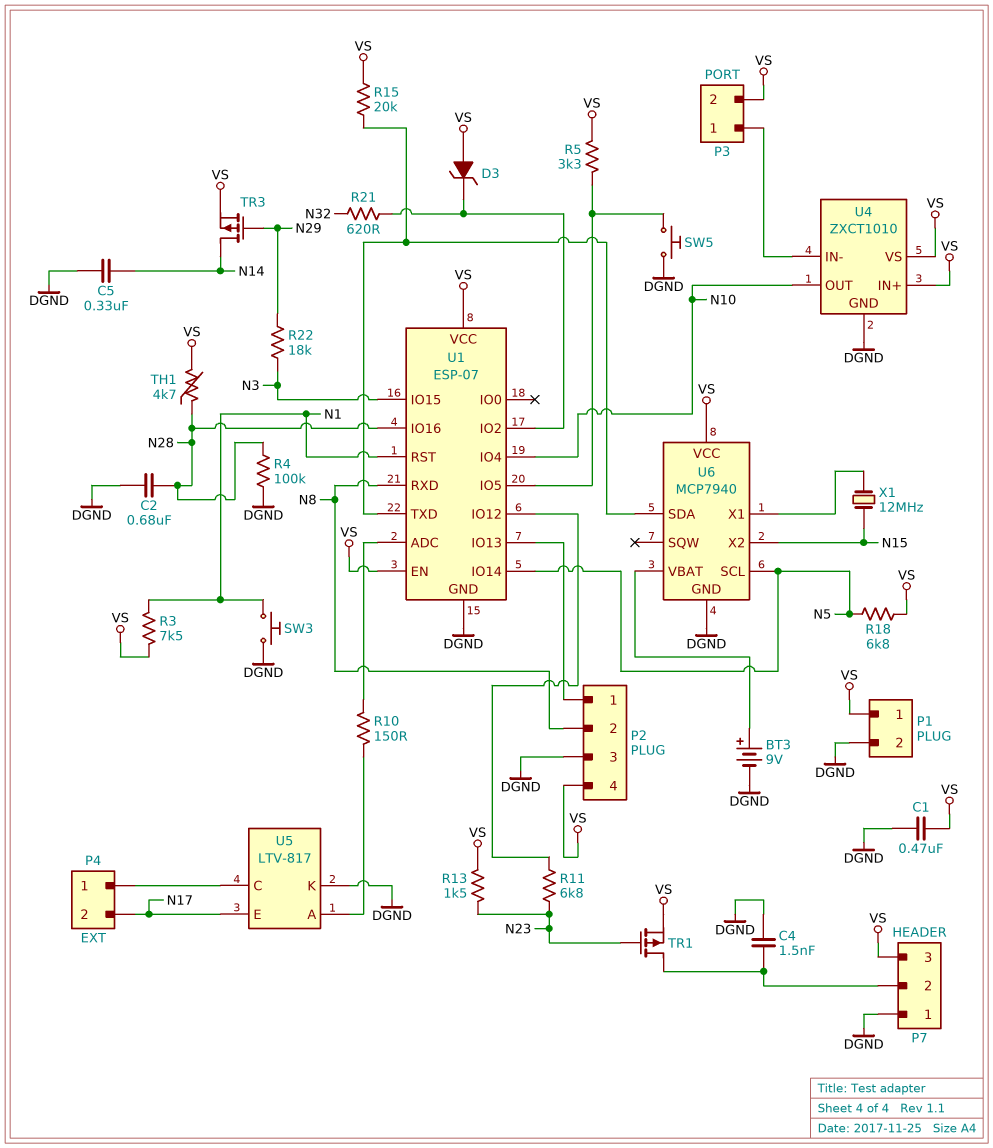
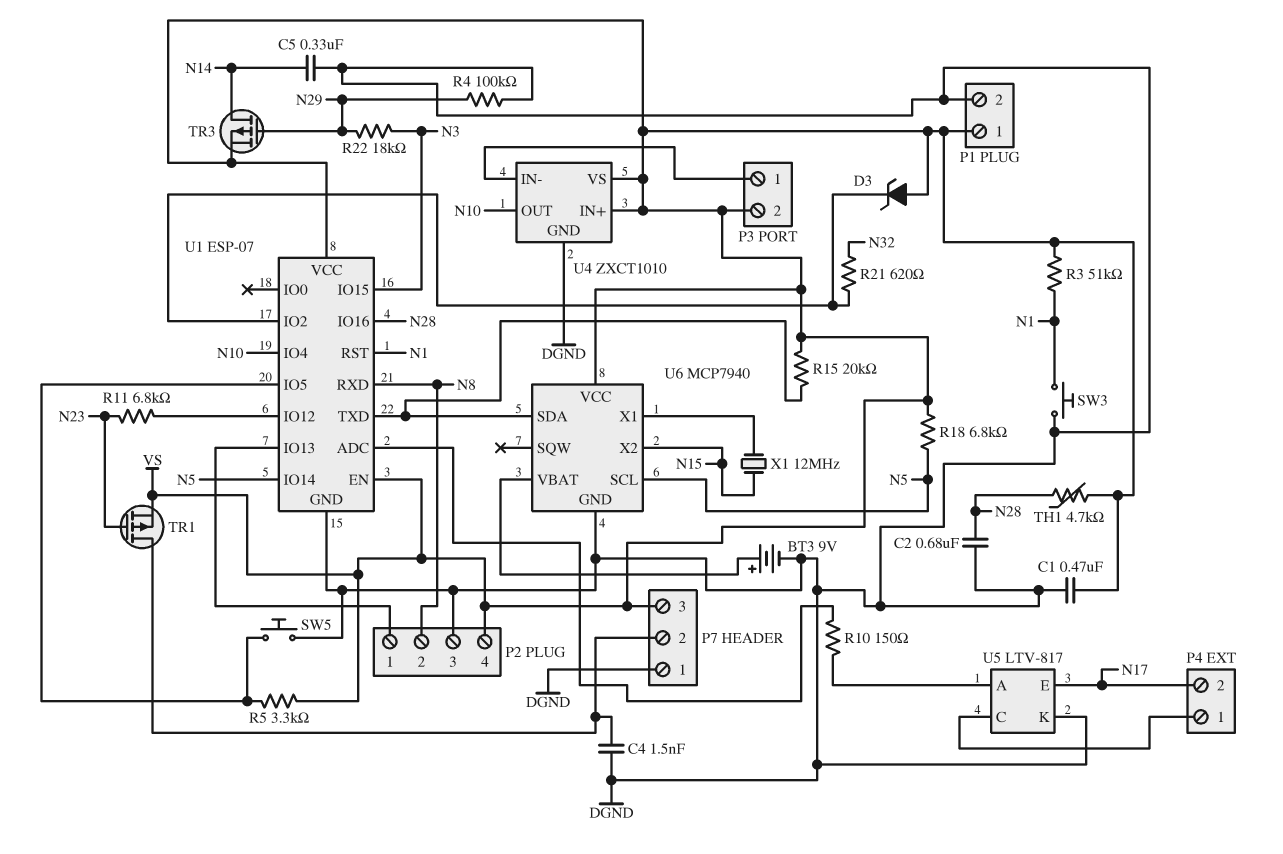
R3: 7.5k (N1, VS) -> 51k (N1, VS)
R4: 100k (DGND, N28) -> 100k (DGND, N29)
R13: 1.5k (N23, VS) -> none

